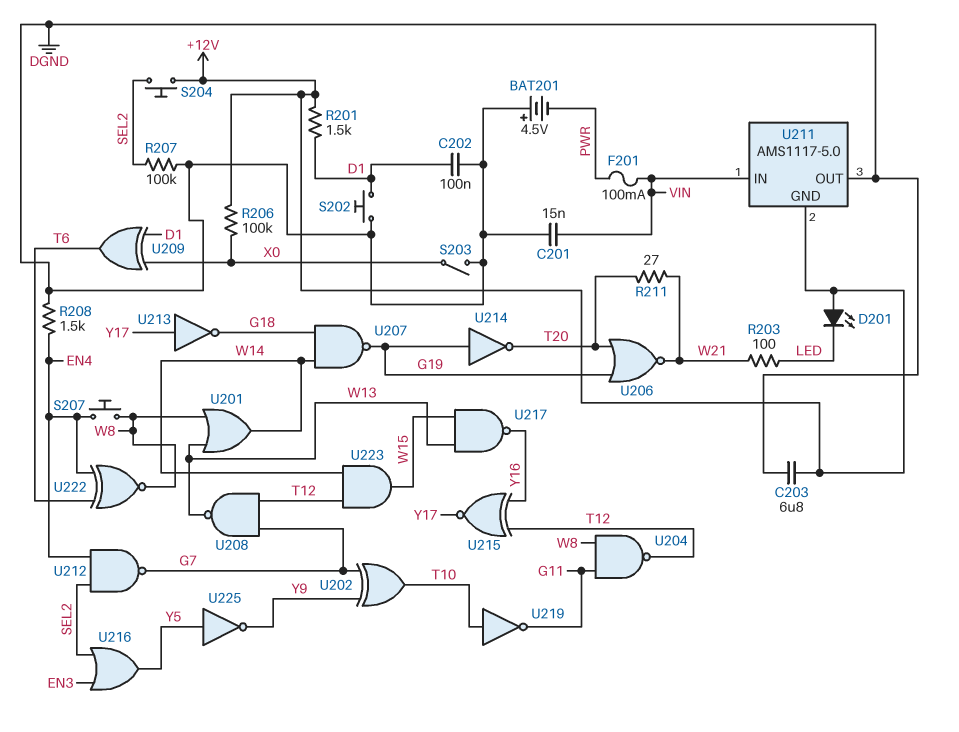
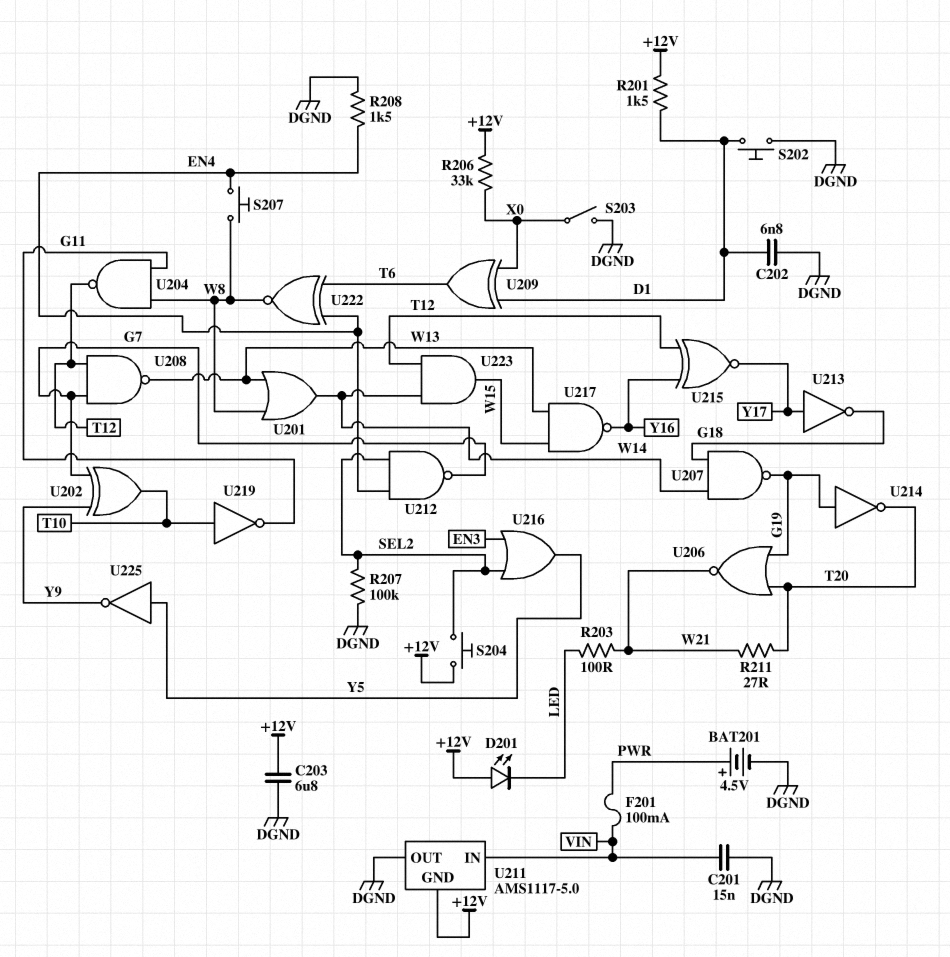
BAT201: 4.5V (plus DGND, minus PWR) -> 4.5V (plus PWR, minus DGND)
C202: 100nF (D1, DGND) -> 6.8nF (D1, DGND)
R206: 100k (+12V, X0) -> 33k (+12V, X0)

